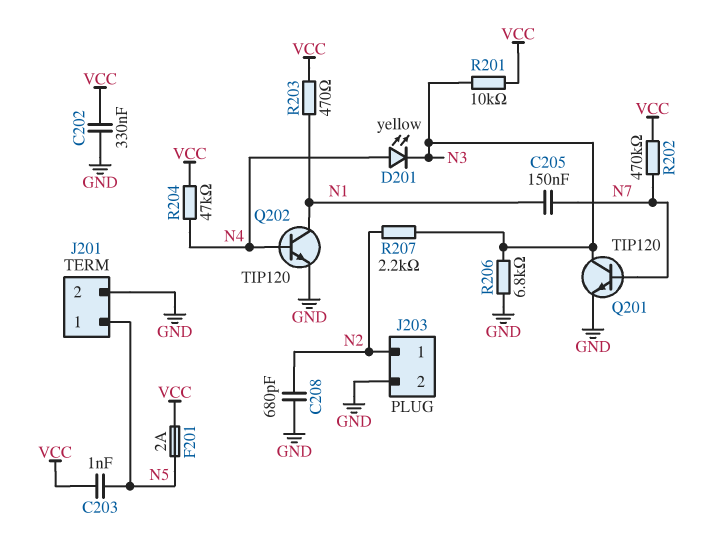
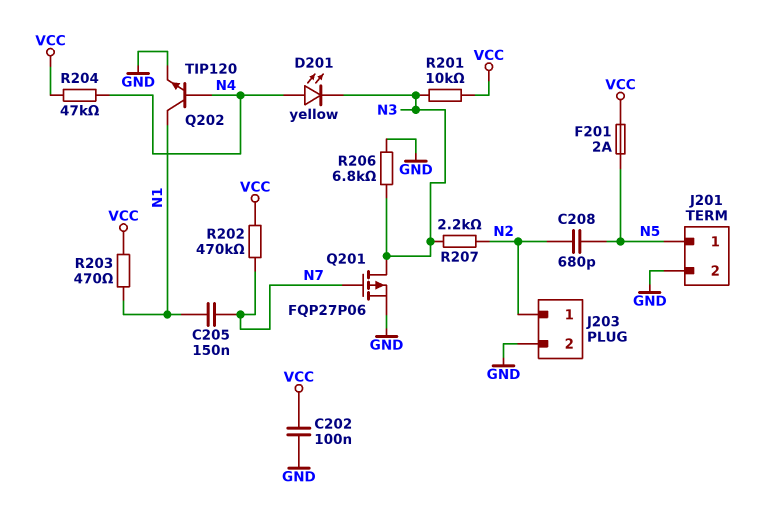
C202: 330nF (GND, VCC) -> 100nF (GND, VCC)
C203: 1nF (N5, VCC) -> none
C208: 680pF (GND, N2) -> 680pF (N2, N5)
Q201: NPN TIP120 (B N7, C N3, E GND) -> PMOS FQP27P06 (G N7, D N3, S GND)

